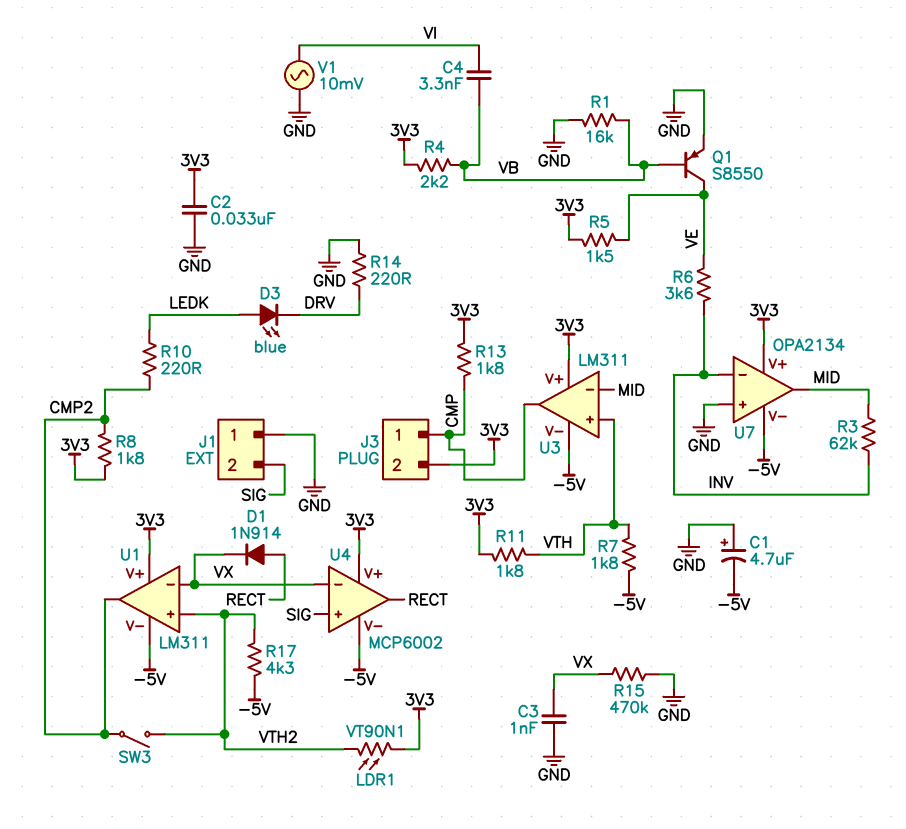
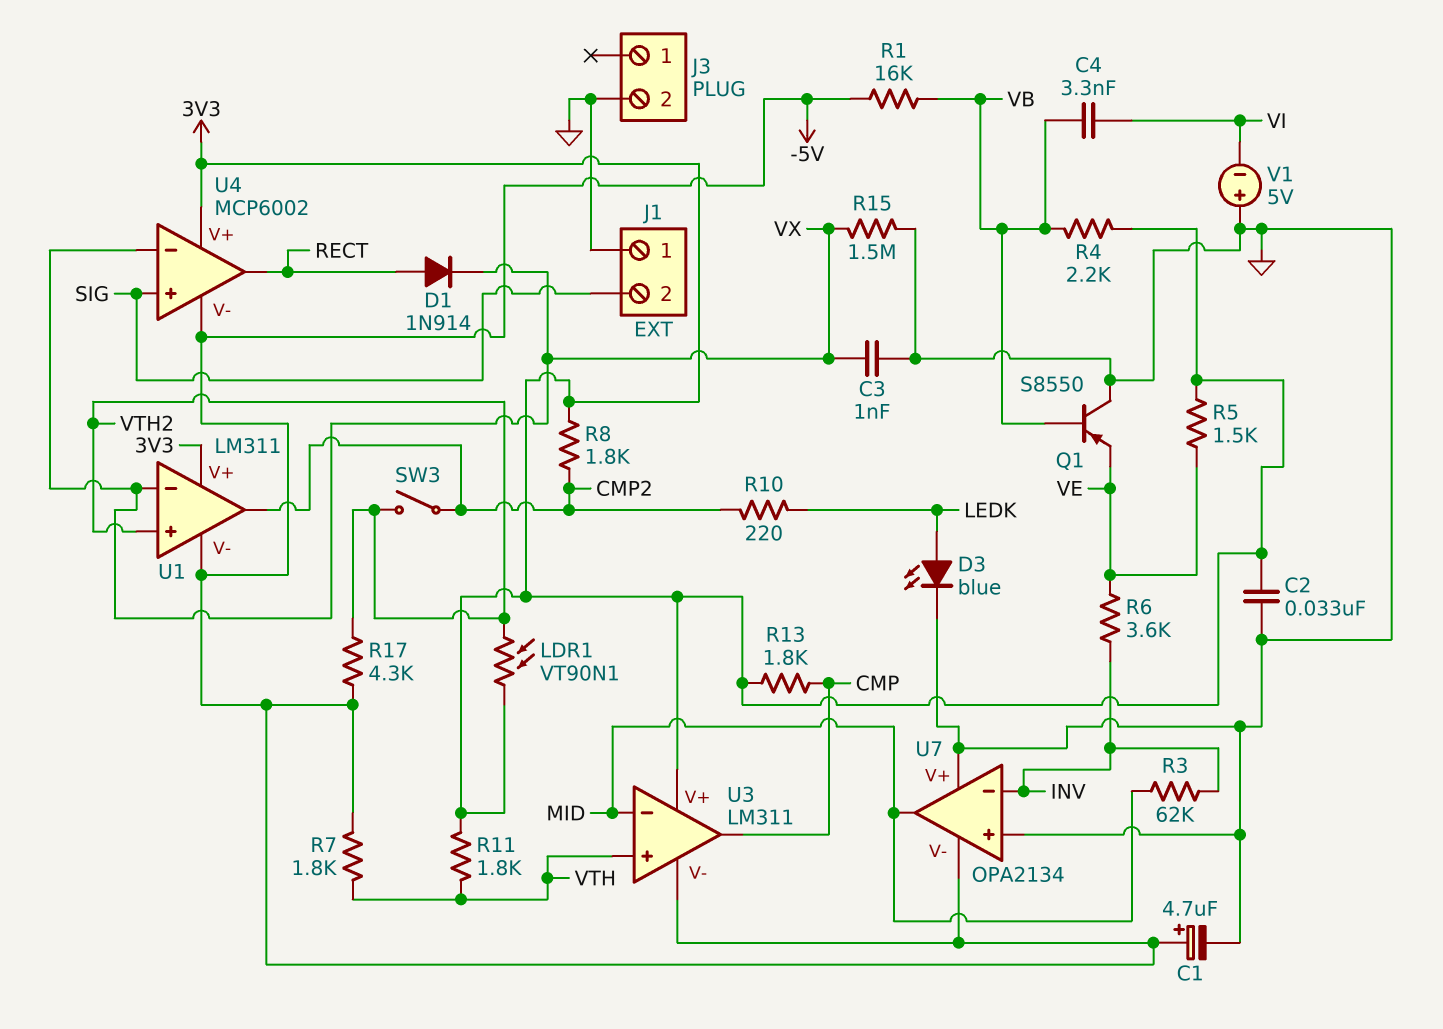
C1: 4.7uF (plus GND, minus -5V) -> 4.7uF (plus -5V, minus GND)
D3: LED blue (A LEDK, K DRV) -> LED blue (A LEDK, K GND)
J3 pin 1: CMP -> none
J3 pin 2: 3V3 -> GND
Q1: PNP S8550 (B VB, C VE, E GND) -> PNP S8550 (B VB, C GND, E VE)
R1: 16k (GND, VB) -> 16k (-5V, VB)
R14: 220 (DRV, GND) -> none
R15: 470k (GND, VX) -> 1.5M (GND, VX)
U7 pin V+: 3V3 -> GND
V1: AC 10mV (GND, VI) -> 5V (plus GND, minus VI)

